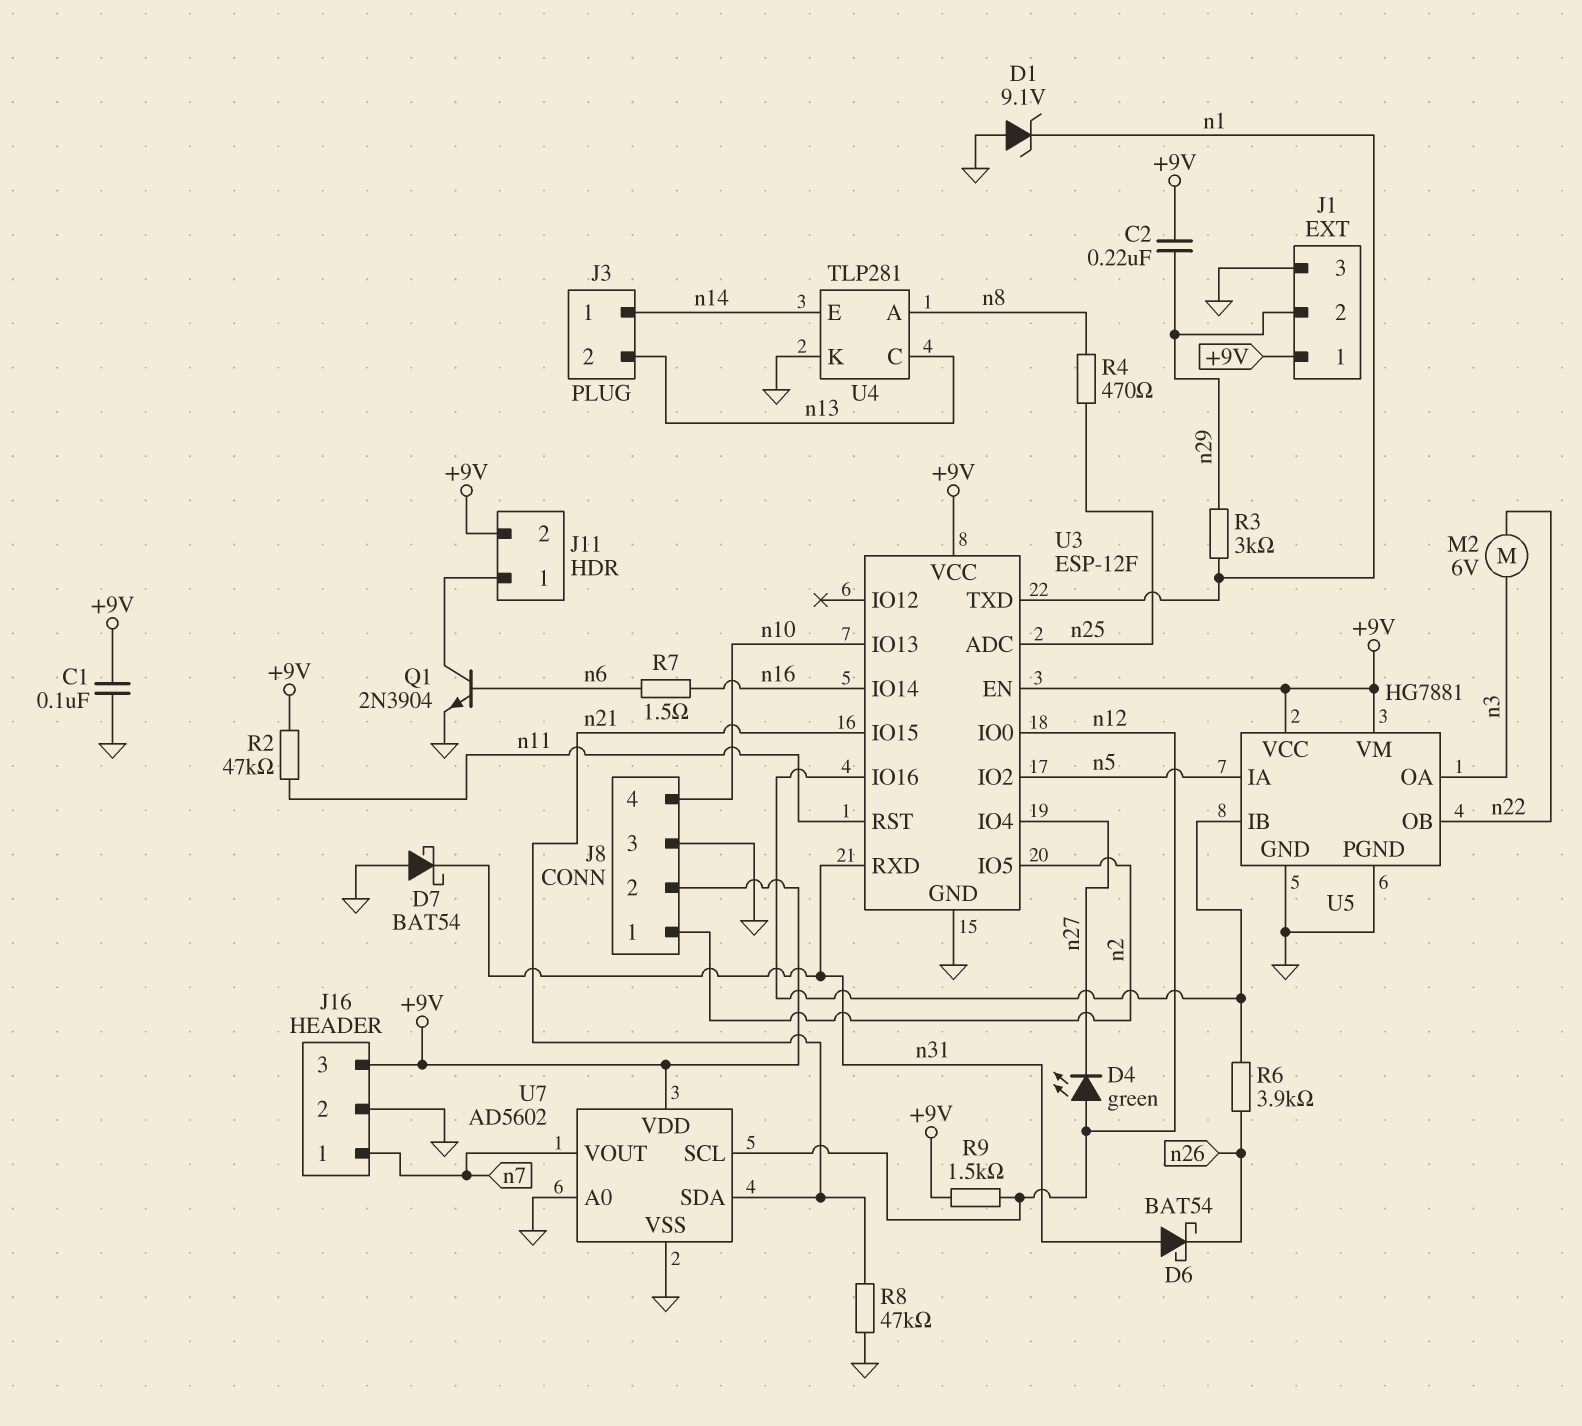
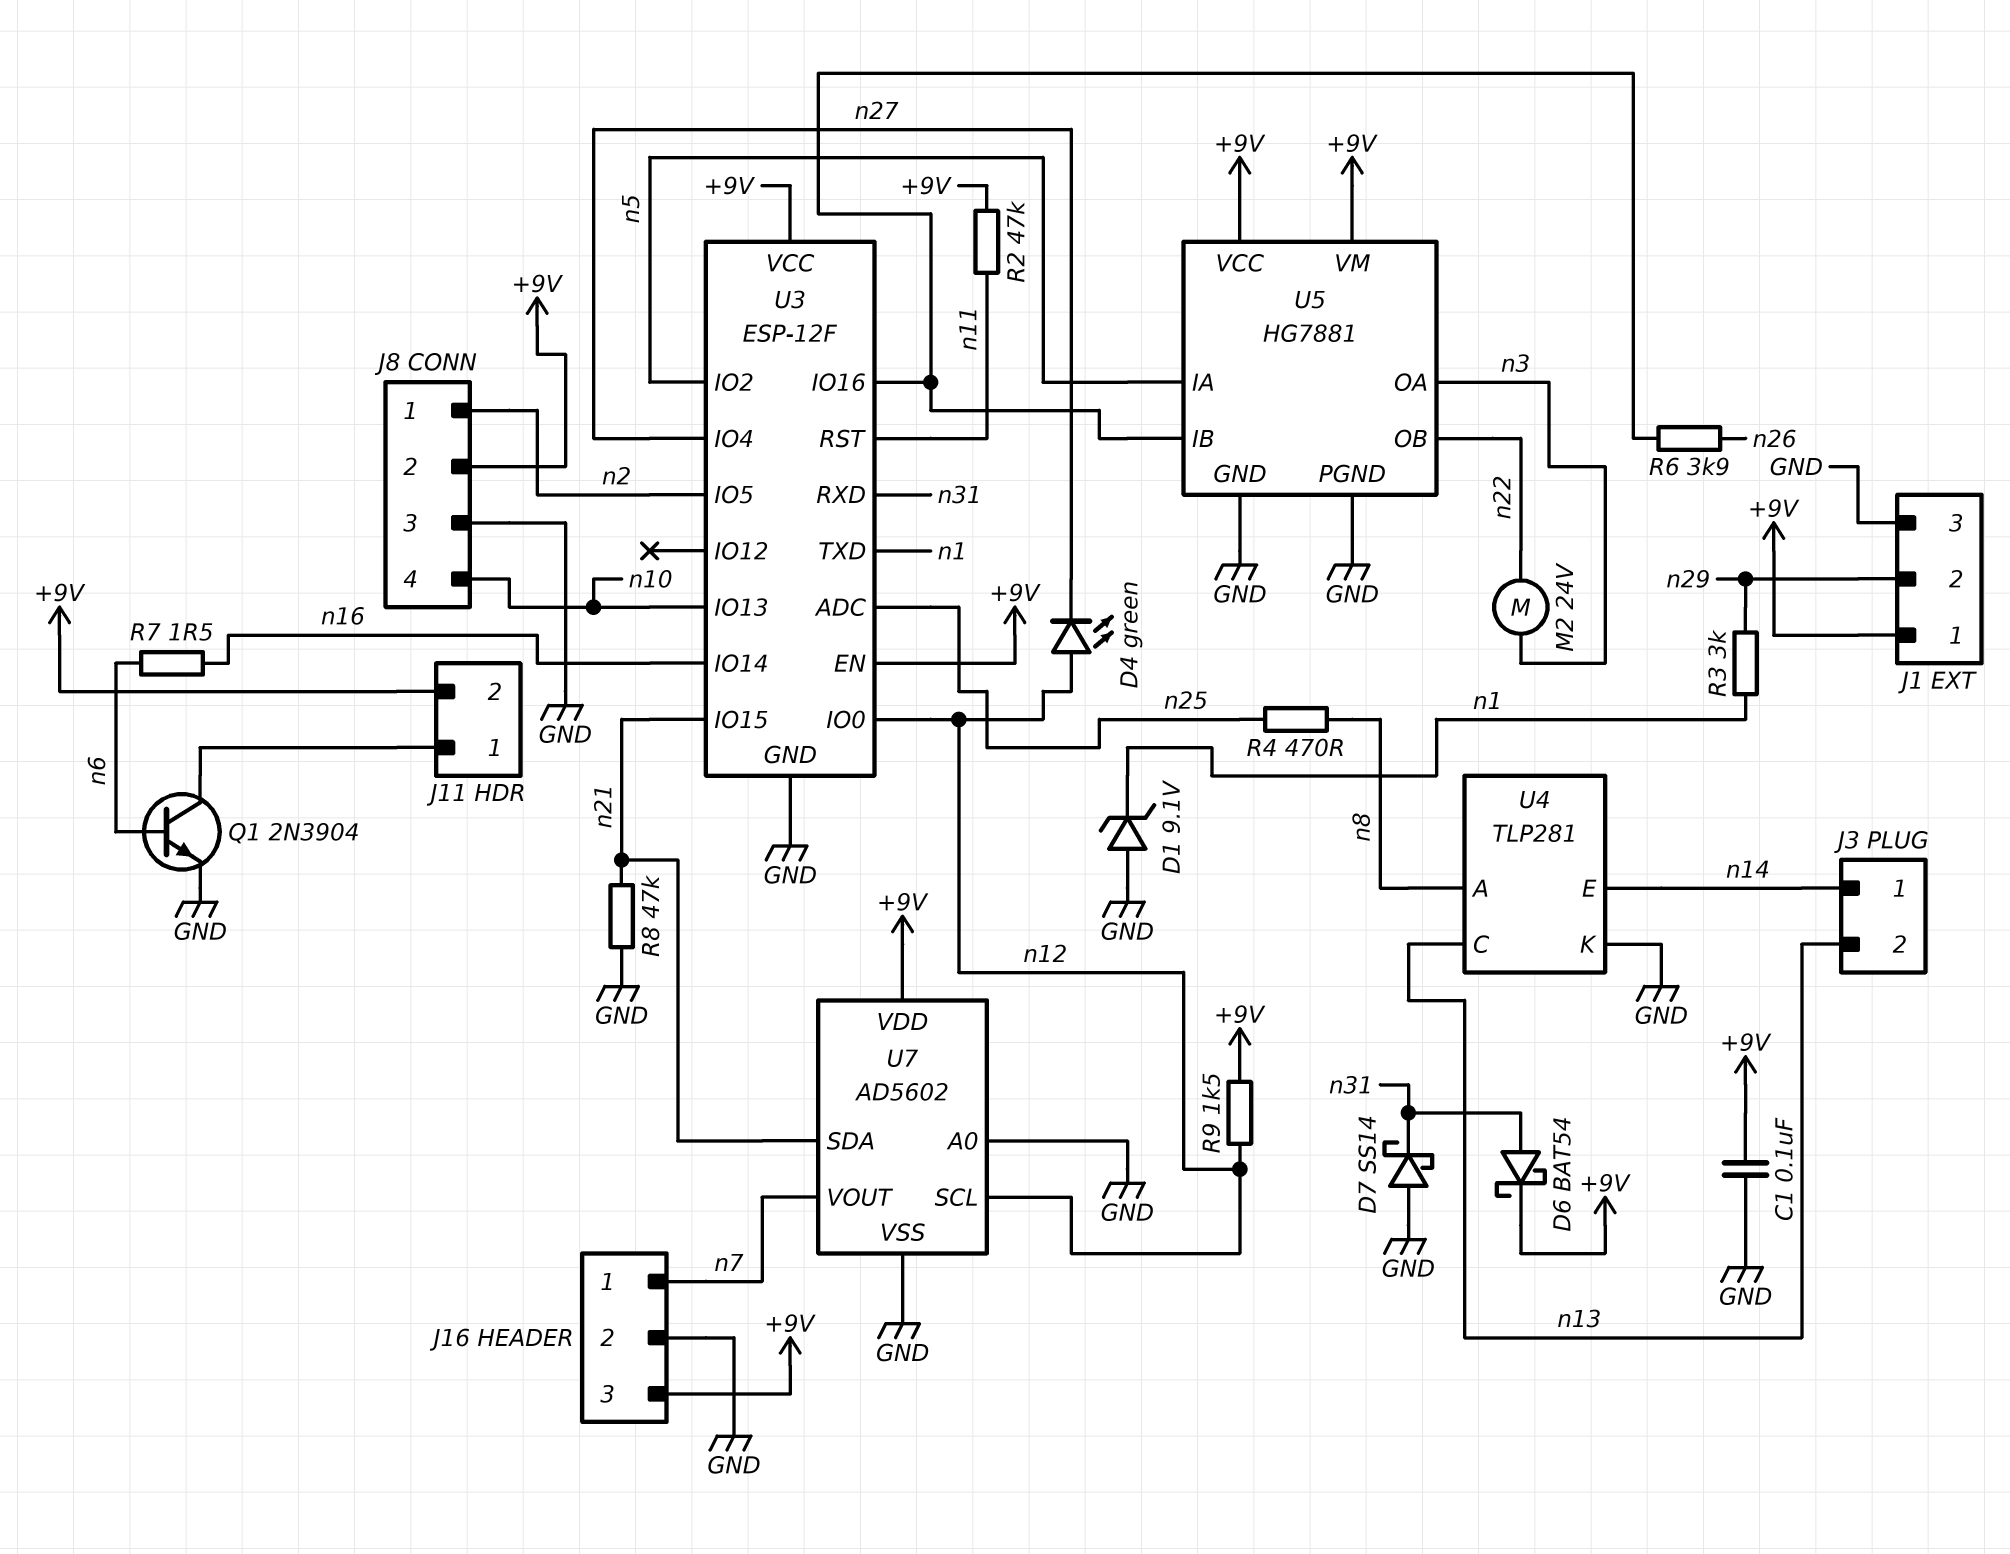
C2: 220nF (+9V, n29) -> none
D6: schottky BAT54 (A n31, K n26) -> schottky BAT54 (A n31, K +9V)
D7: schottky BAT54 (A GND, K n31) -> schottky SS14 (A GND, K n31)
M2: motor 6V (n3, n22) -> motor 24V (n3, n22)

